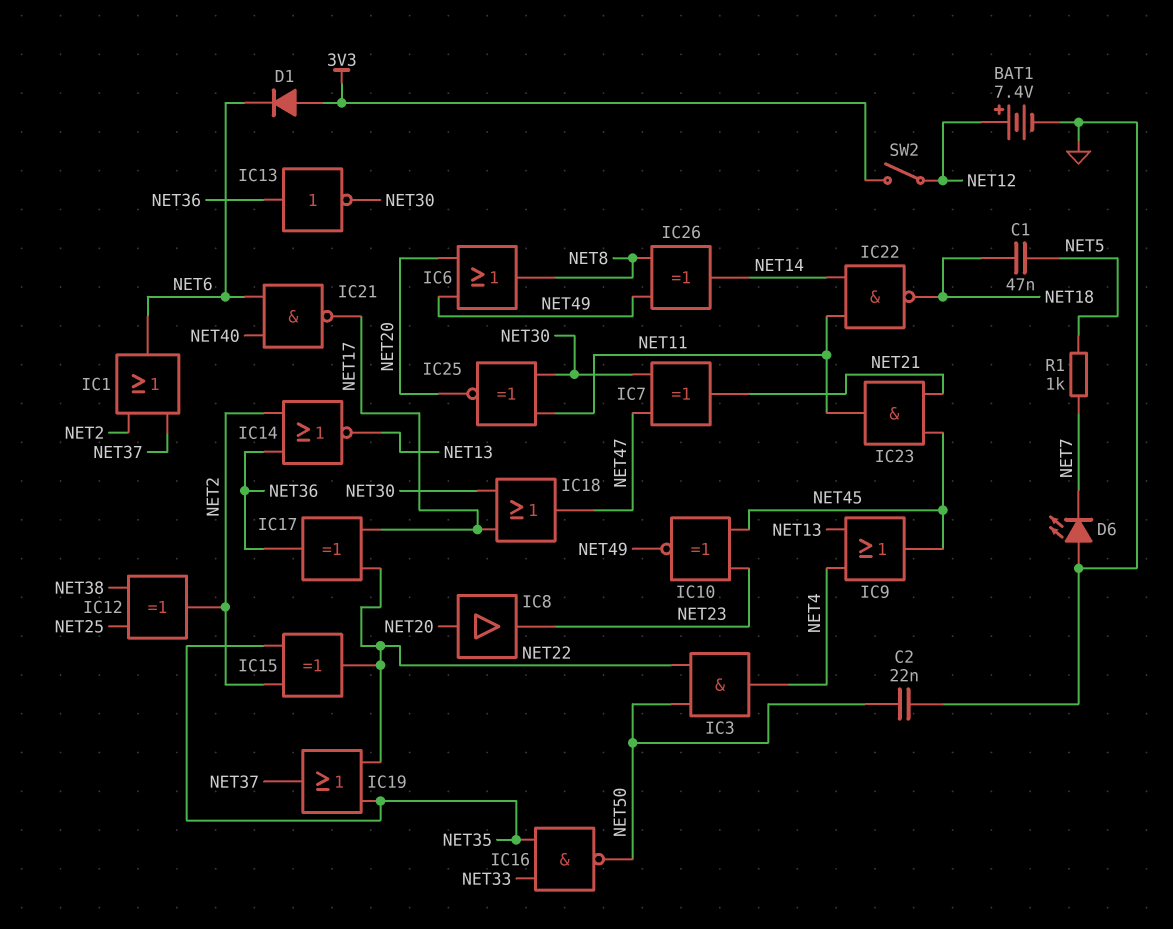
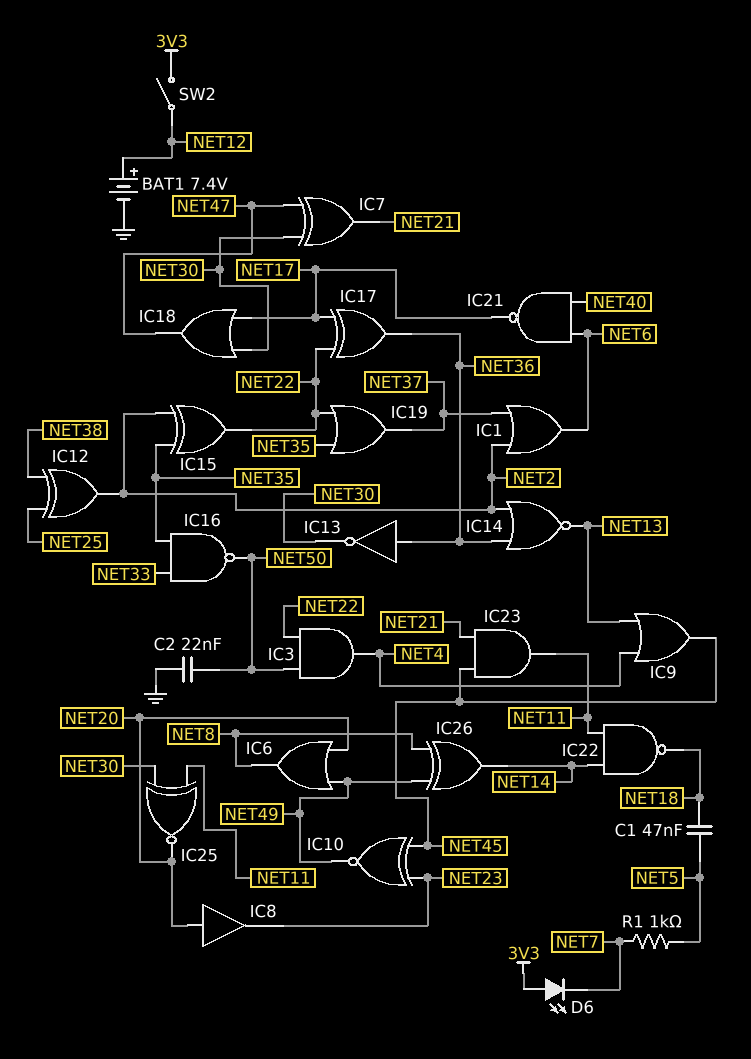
D1: diode (A 3V3, K NET6) -> none
D6: LED (A GND, K NET7) -> LED (A 3V3, K NET7)

